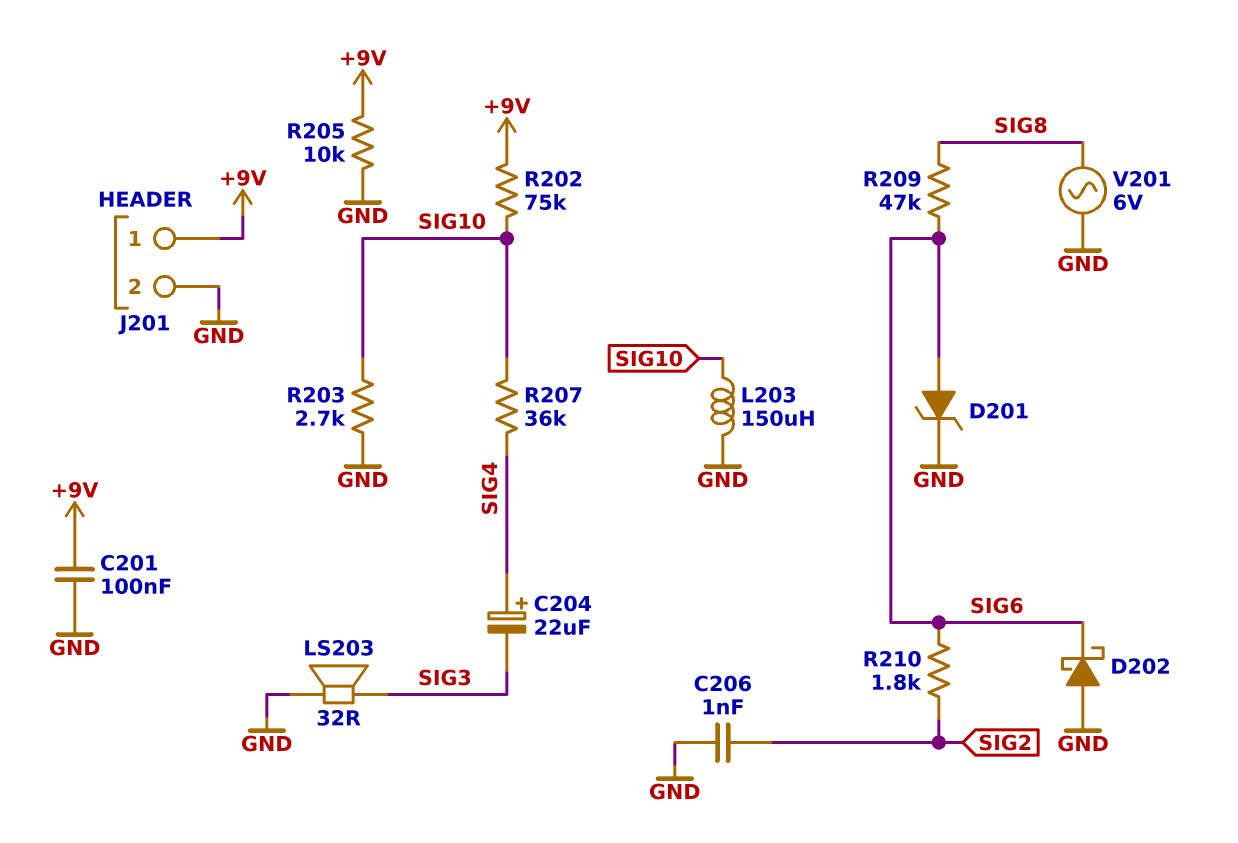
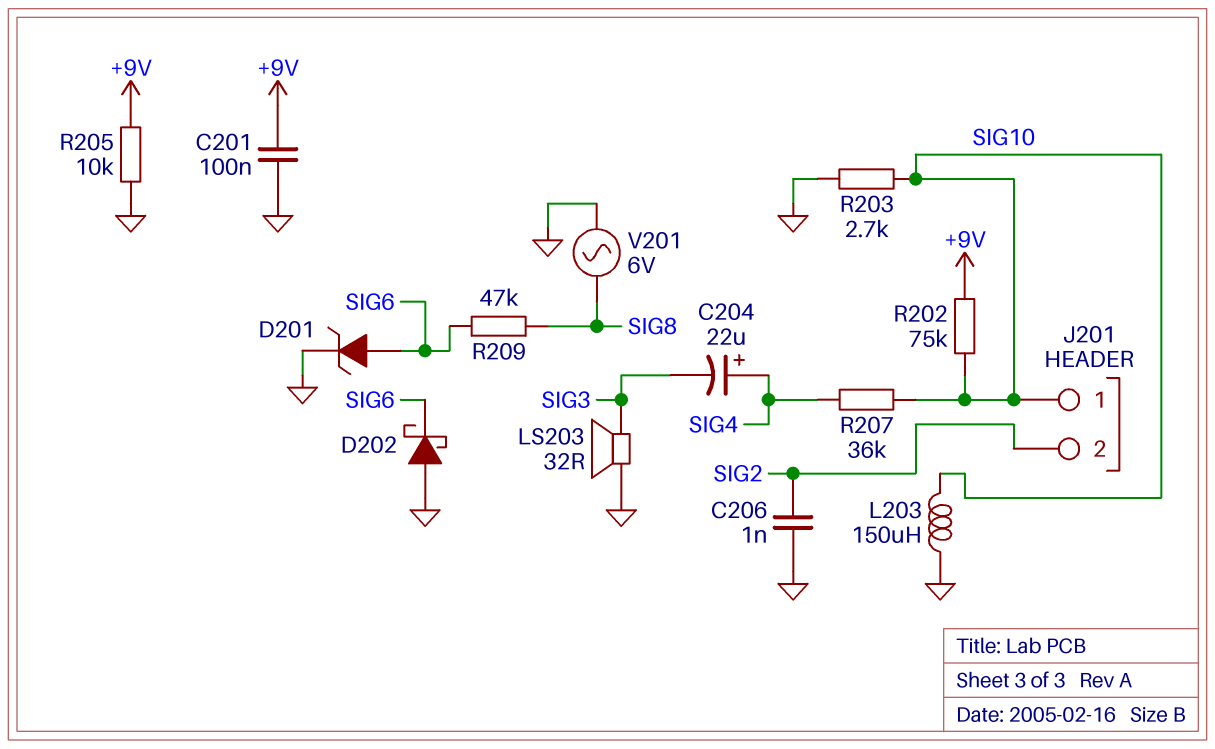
J201 pin 1: +9V -> SIG10
J201 pin 2: GND -> SIG2
R210: 1.8k (SIG2, SIG6) -> none

